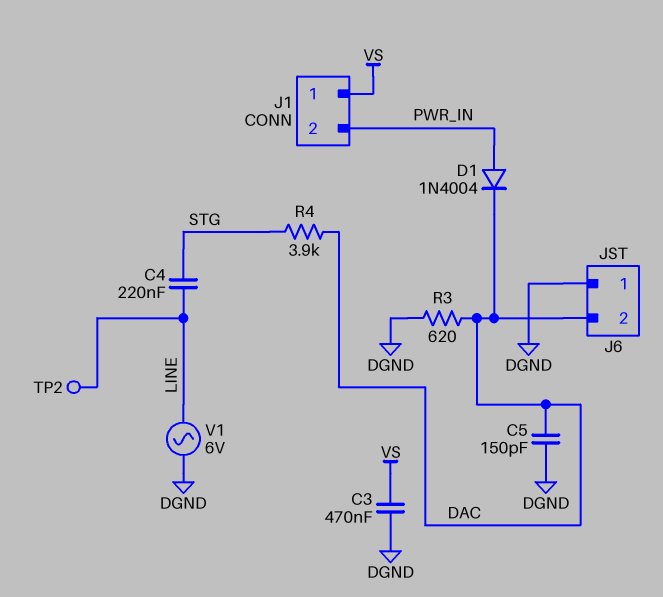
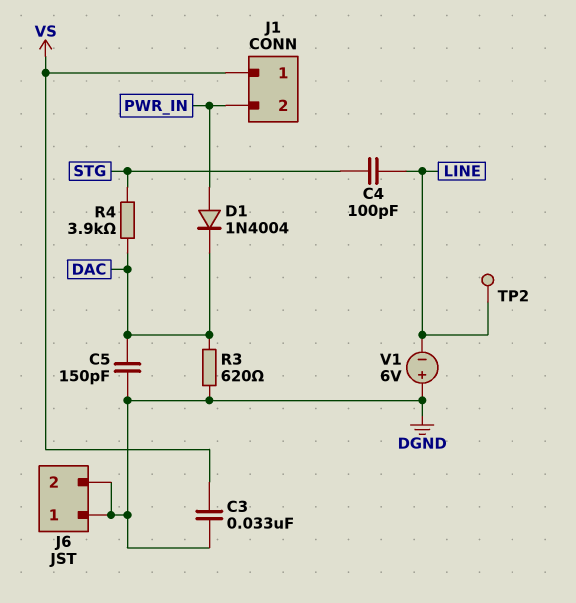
C3: 470nF (DGND, VS) -> 33nF (DGND, VS)
C4: 220nF (LINE, STG) -> 100pF (LINE, STG)
J6 pin 2: DAC -> DGND
V1: AC 6V (DGND, LINE) -> 6V (plus DGND, minus LINE)

